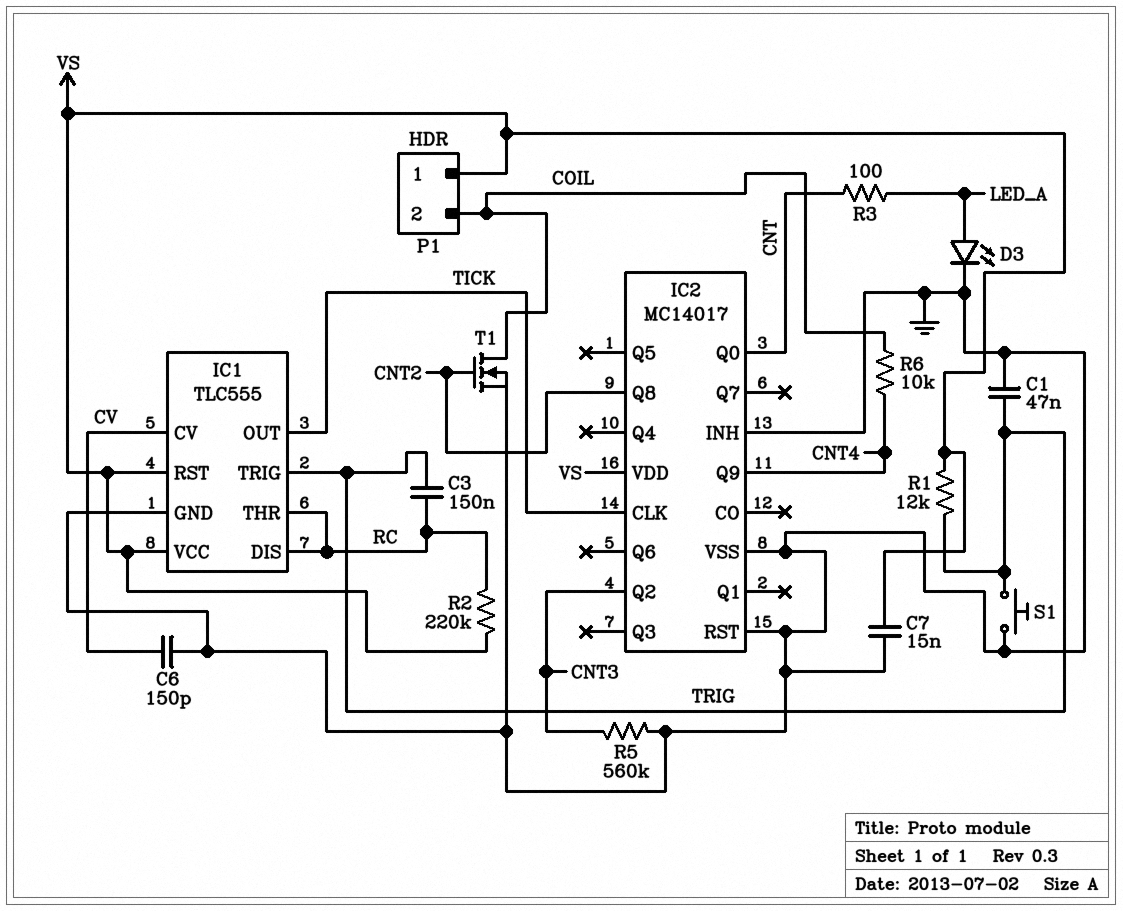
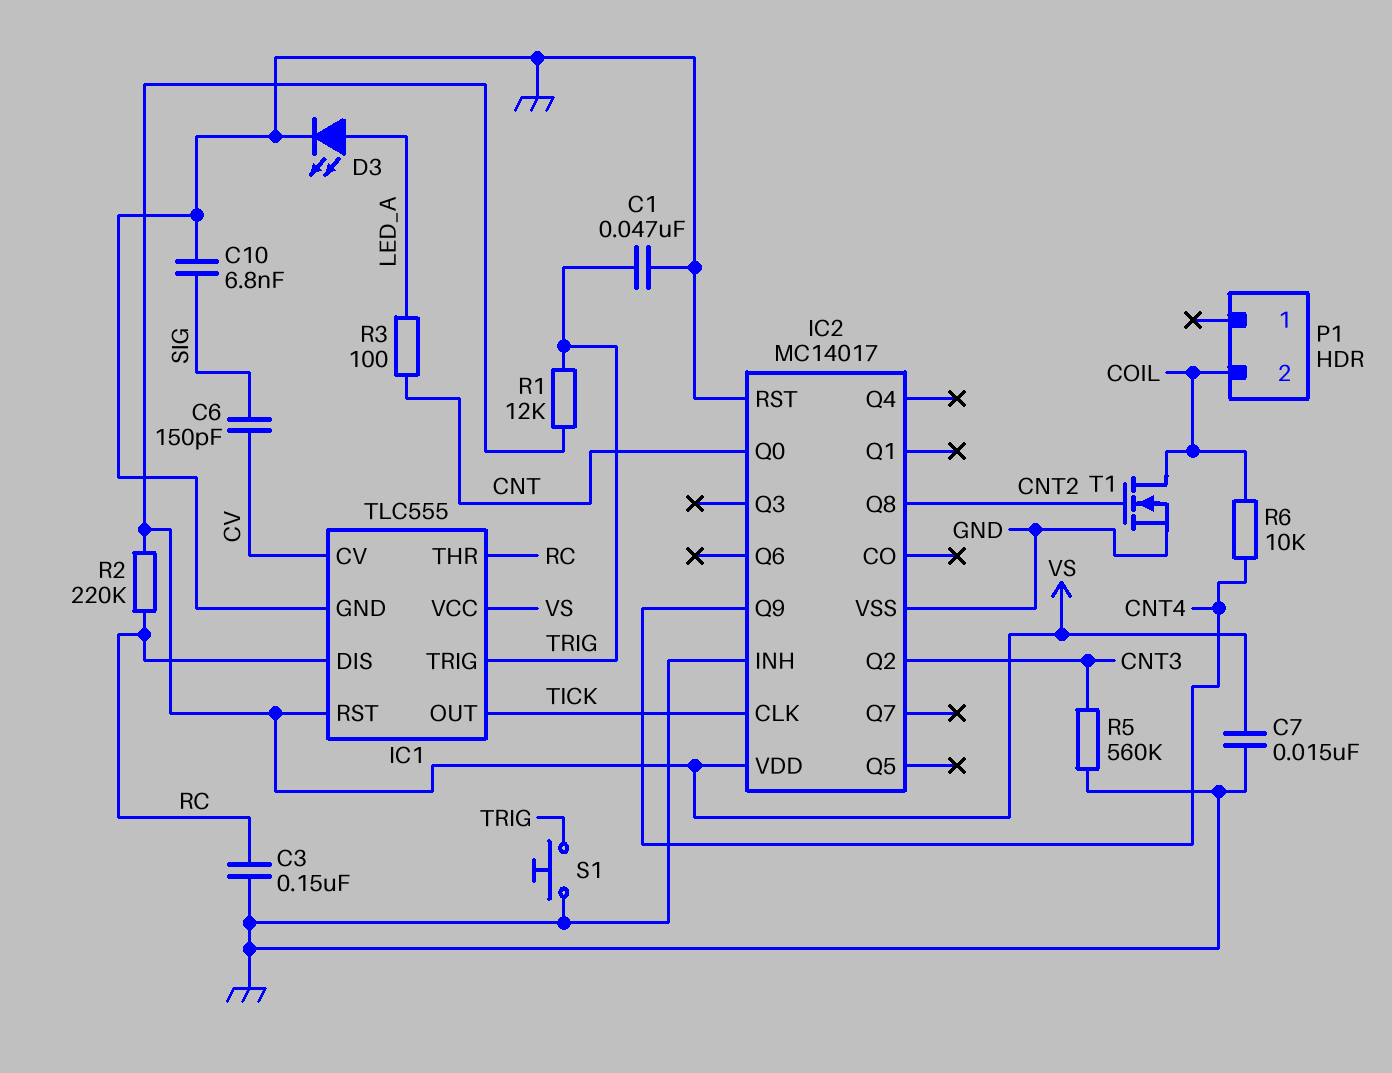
C3: 150nF (RC, TRIG) -> 150nF (GND, RC)
C6: 150pF (CV, GND) -> 150pF (CV, SIG)
C10: none -> 6.8nF (GND, SIG)
P1 pin 1: VS -> none

